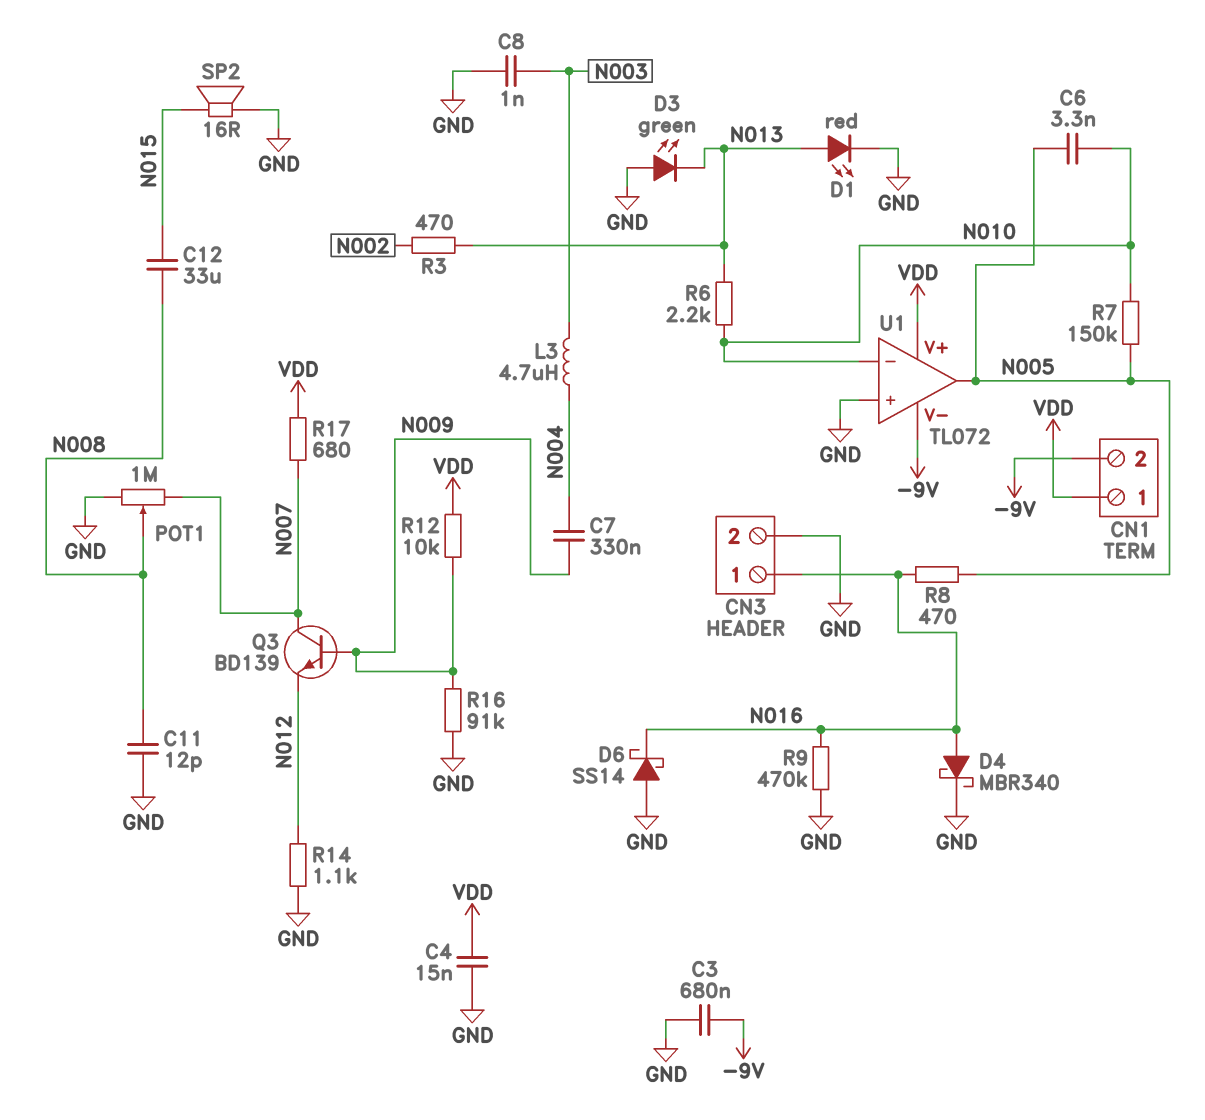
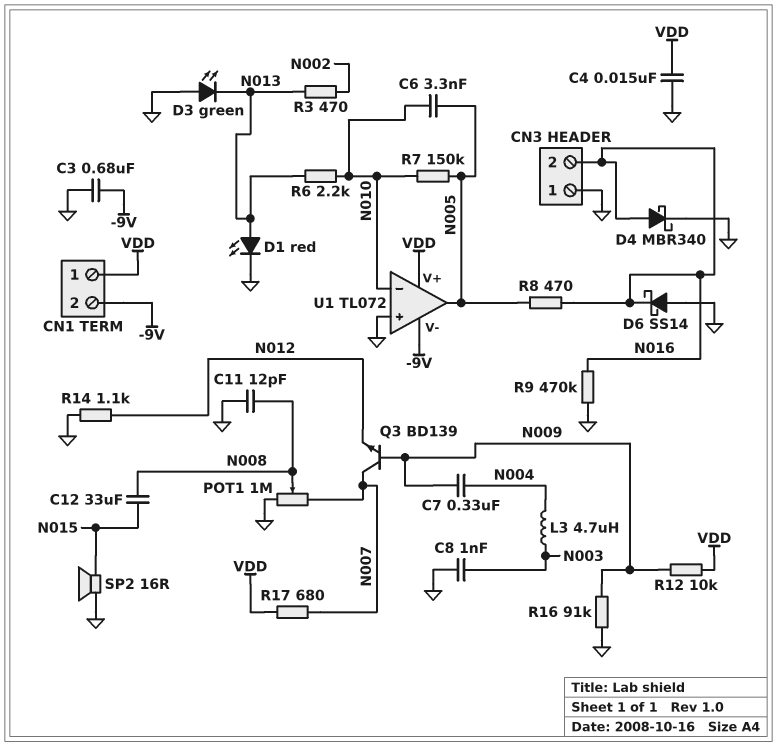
CN3 pin 1: N016 -> GND
CN3 pin 2: GND -> N016

